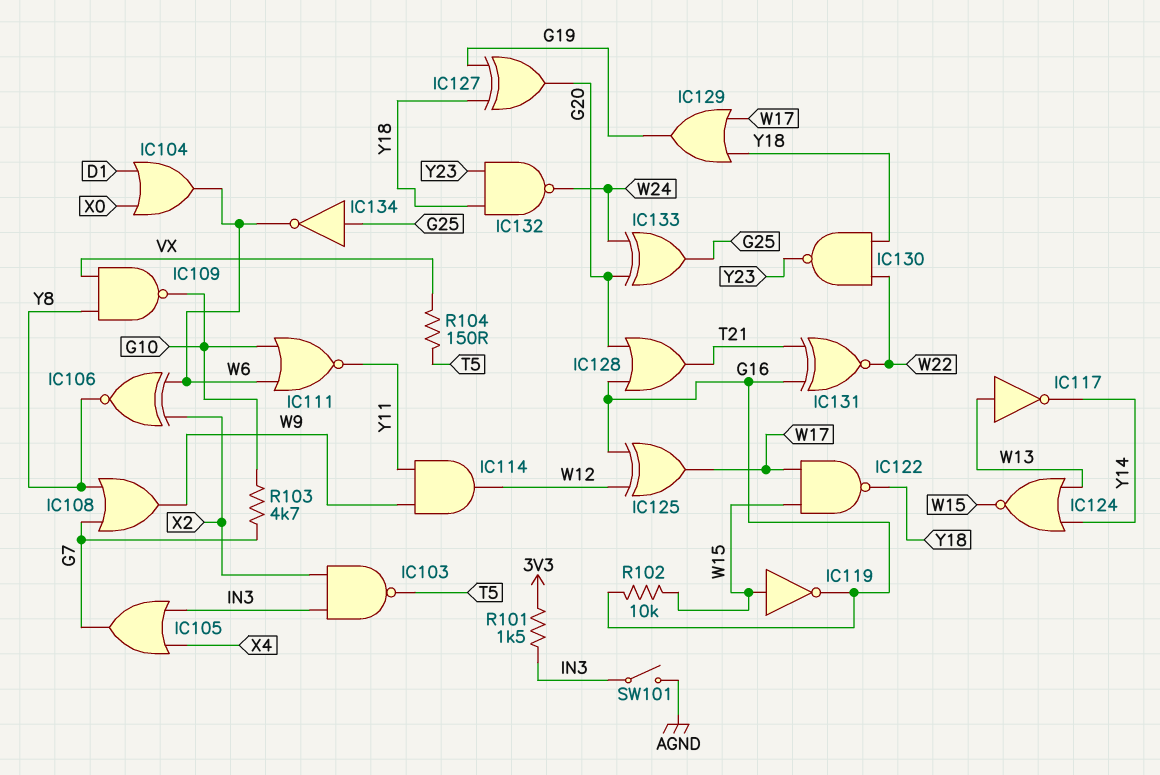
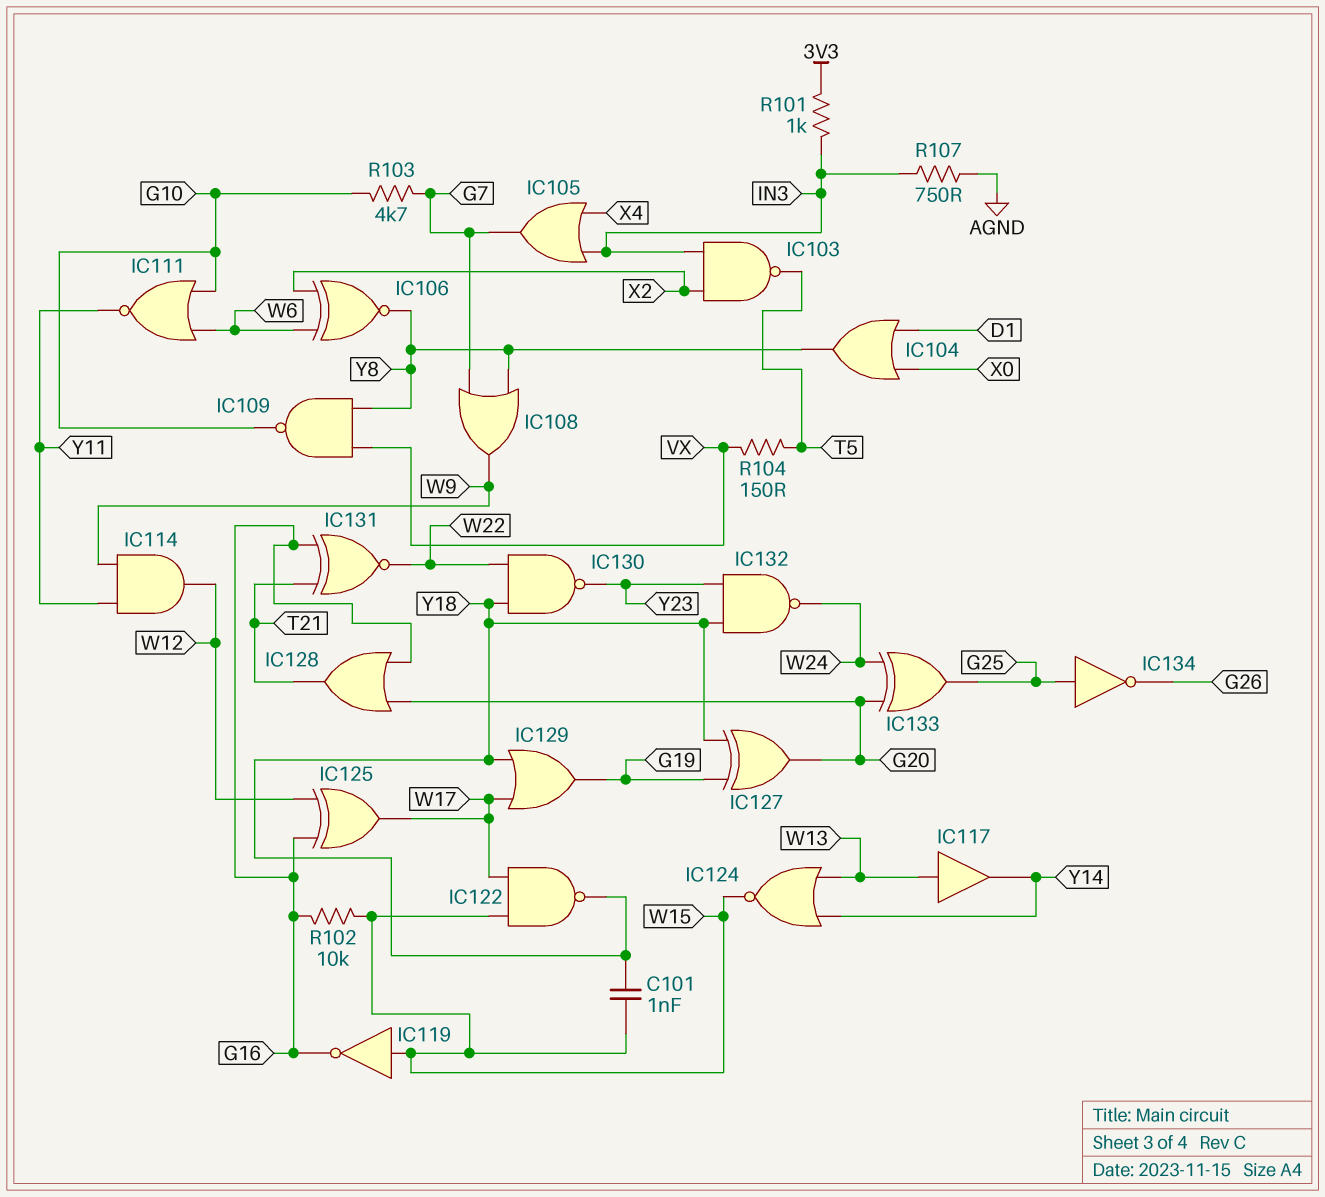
C101: none -> 1nF (W15, Y18)
IC104: OR (in D1, in X0, out W6) -> OR (in D1, in X0, out Y8)
IC117: NOT (in W13, out Y14) -> buffer (in W13, out Y14)
IC134: NOT (in G25, out W6) -> NOT (in G25, out G26)
R101: 1.5k (3V3, IN3) -> 1k (3V3, IN3)
R107: none -> 750 (AGND, IN3)
SW101: switch (AGND, IN3) -> none

